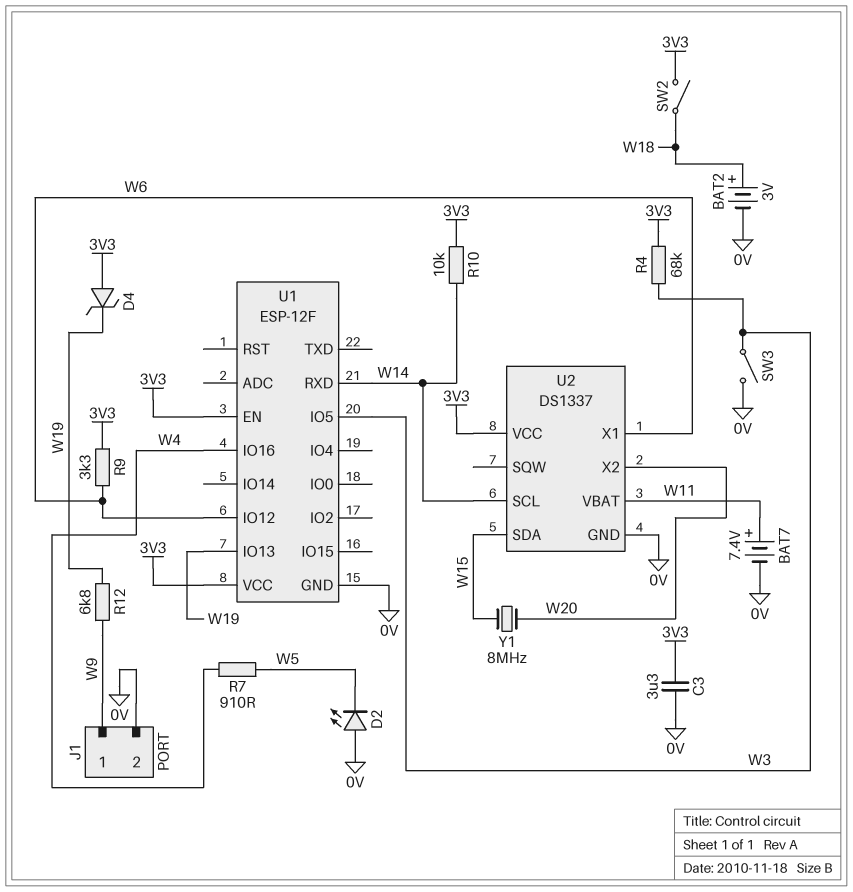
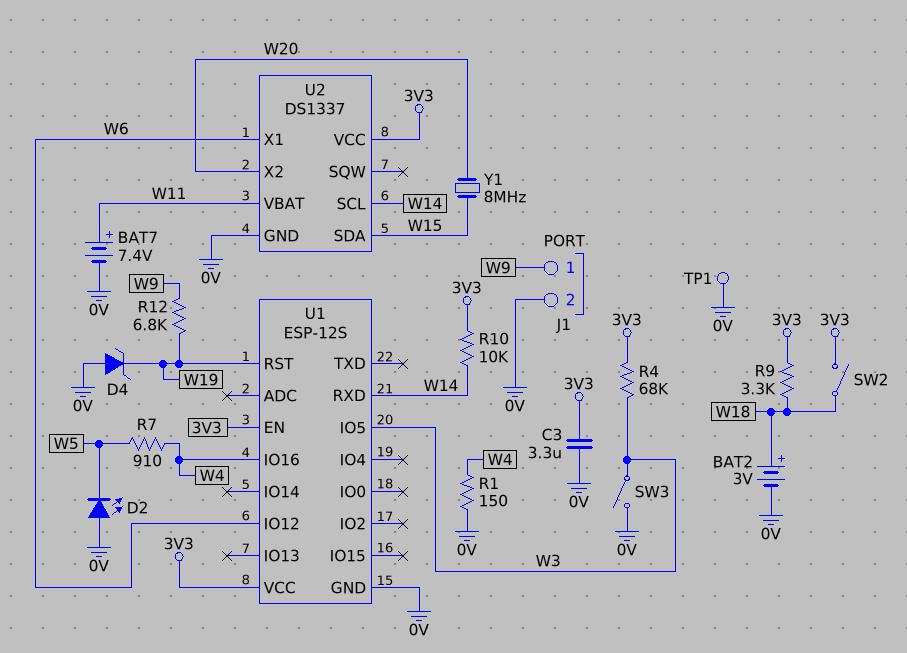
D4: zener (A 3V3, K W19) -> zener (A 0V, K W19)
R1: none -> 150 (0V, W4)
R9: 3.3k (3V3, W6) -> 3.3k (3V3, W18)
TP1: none -> test point (0V)
U1: ESP-12F -> ESP-12S
U1 pin IO13: W19 -> none
U1 pin RST: none -> W19

